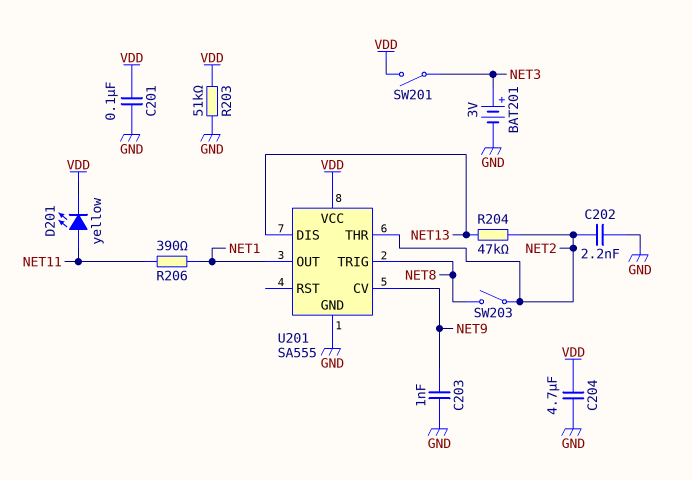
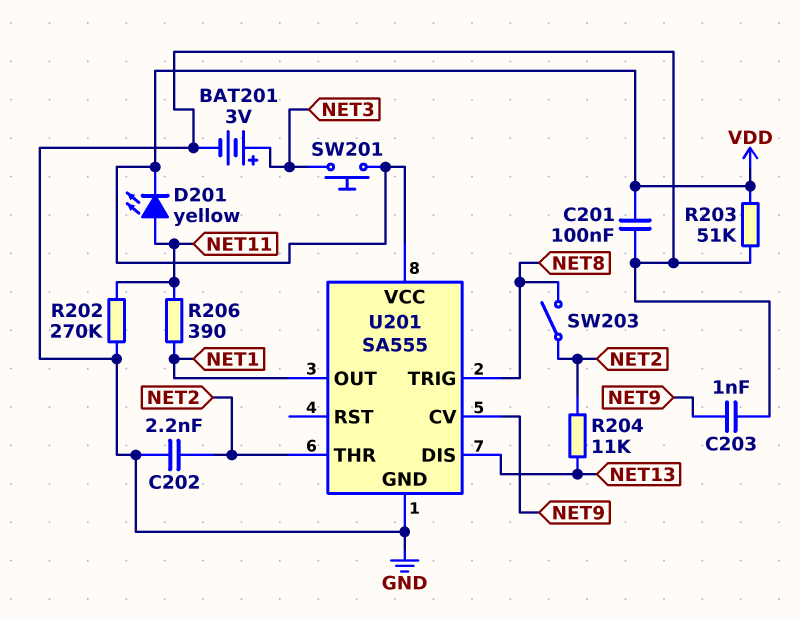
C204: 4.7uF (GND, VDD) -> none
R202: none -> 270k (GND, NET11)
R204: 47k (NET2, NET13) -> 11k (NET2, NET13)
SW201: switch (NET3, VDD) -> button (NET3, VDD)

